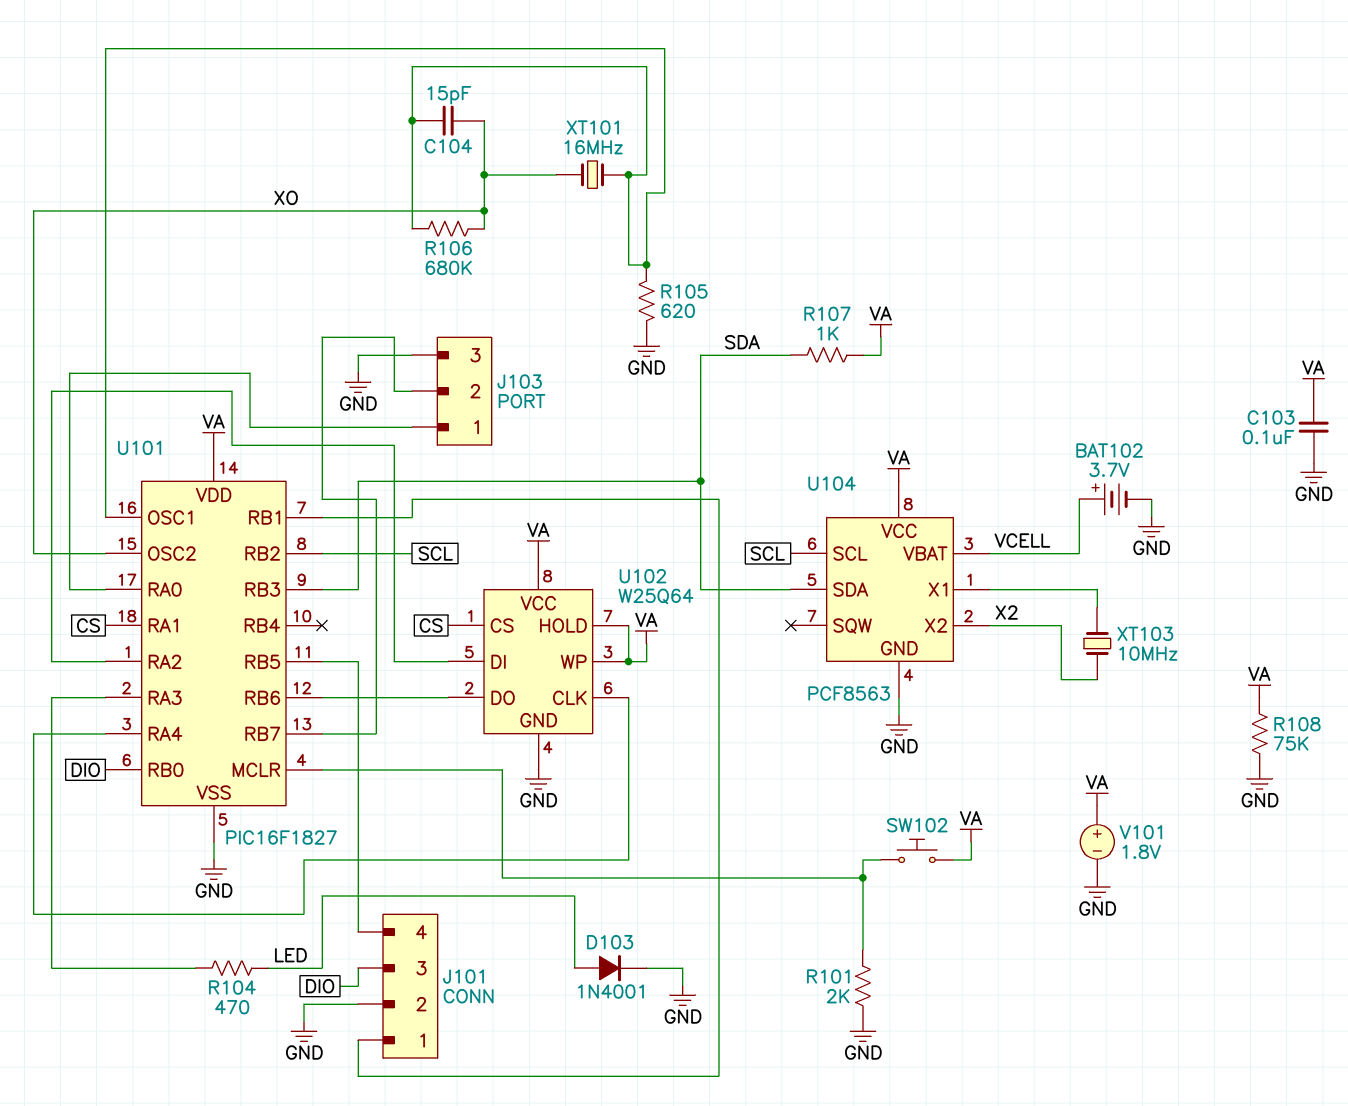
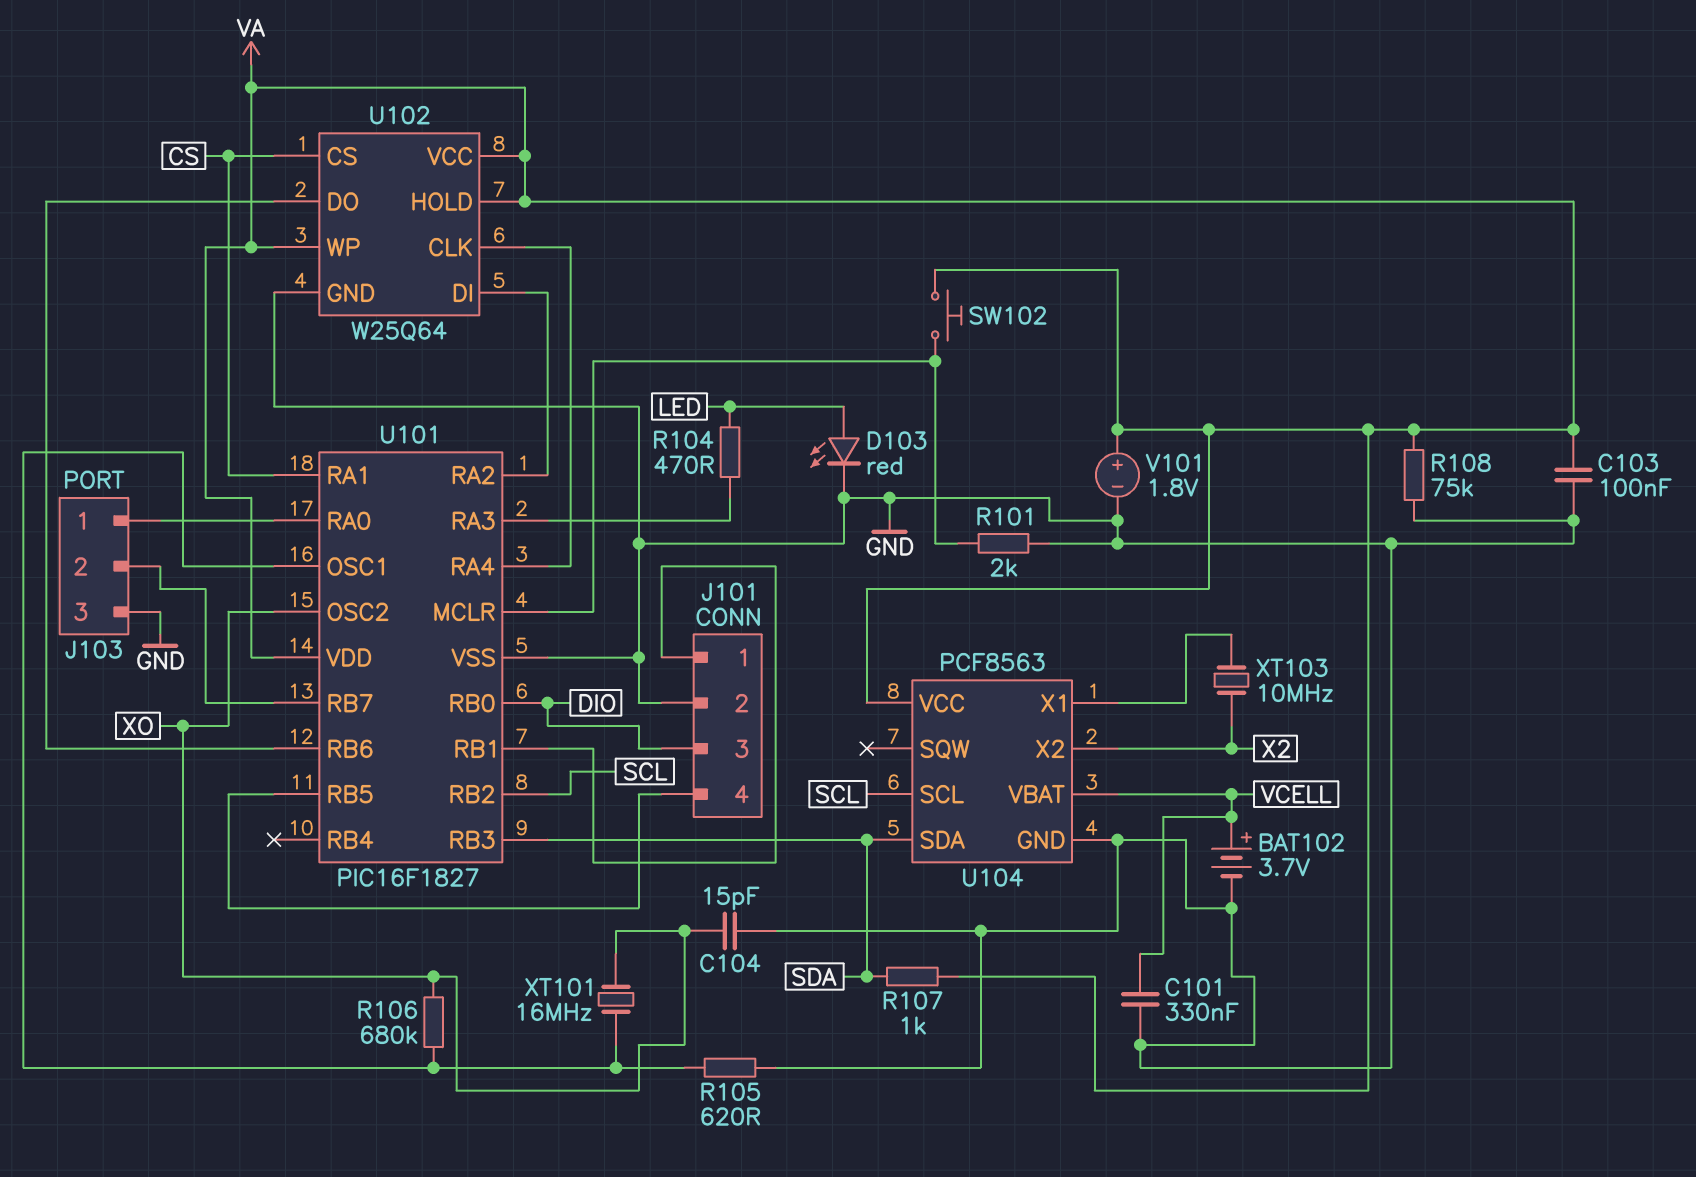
C101: none -> 330nF (GND, VCELL)
C104: 15pF (U101/OSC1, XO) -> 15pF (GND, XO)
D103: diode 1N4001 (A LED, K GND) -> LED red (A LED, K GND)

